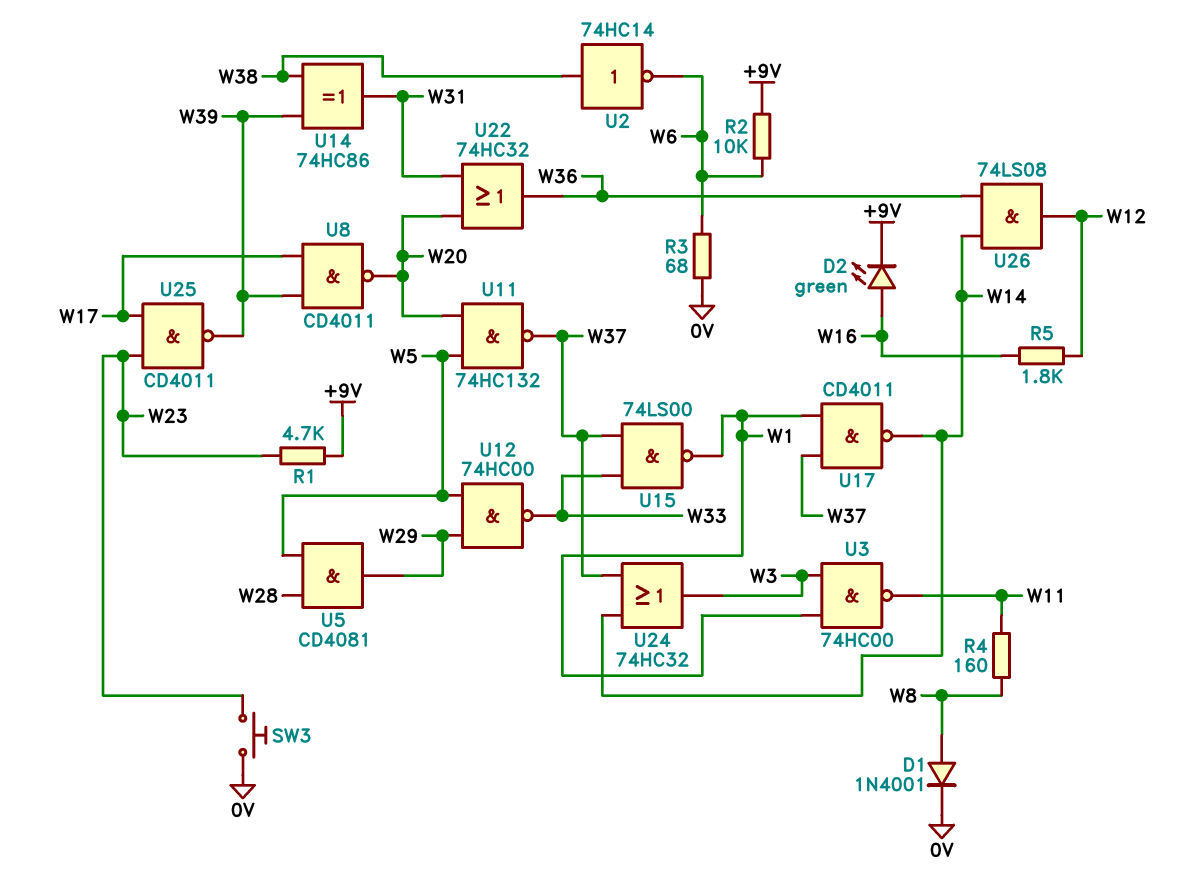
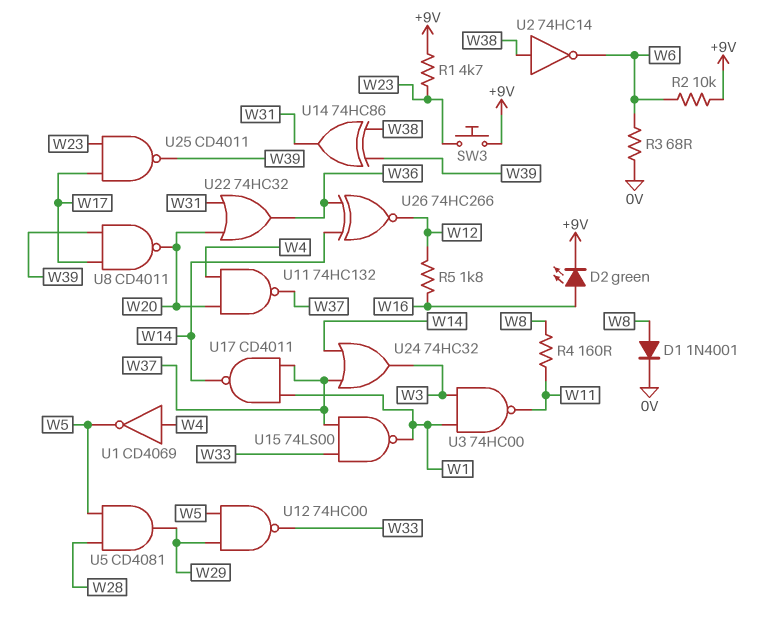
SW3: button (0V, W23) -> button (+9V, W23)
U1: none -> NOT CD4069 (in W4, out W5)
U11: NAND 74HC132 (in W5, in W20, out W37) -> NAND 74HC132 (in W4, in W20, out W37)
U26: AND 74LS08 (in W14, in W36, out W12) -> XNOR 74HC266 (in W14, in W36, out W12)

